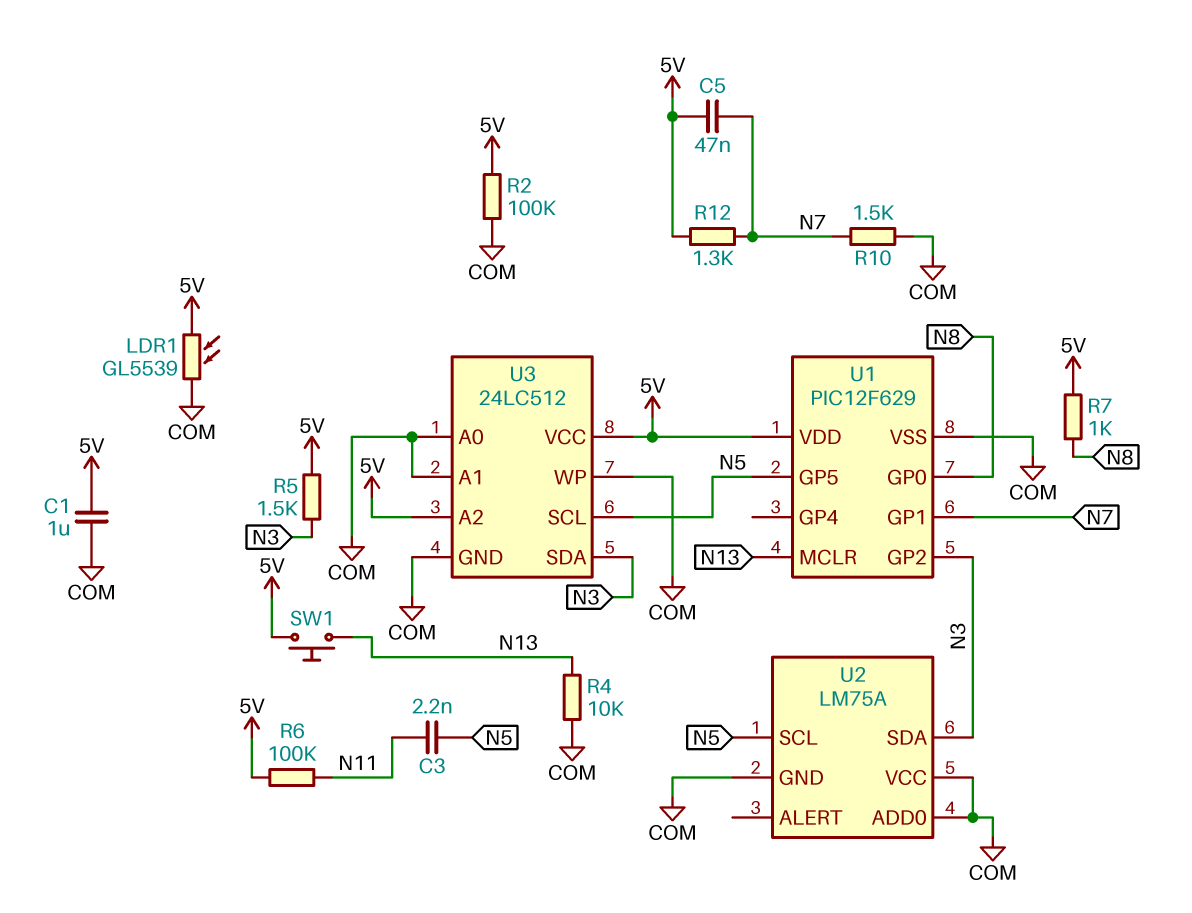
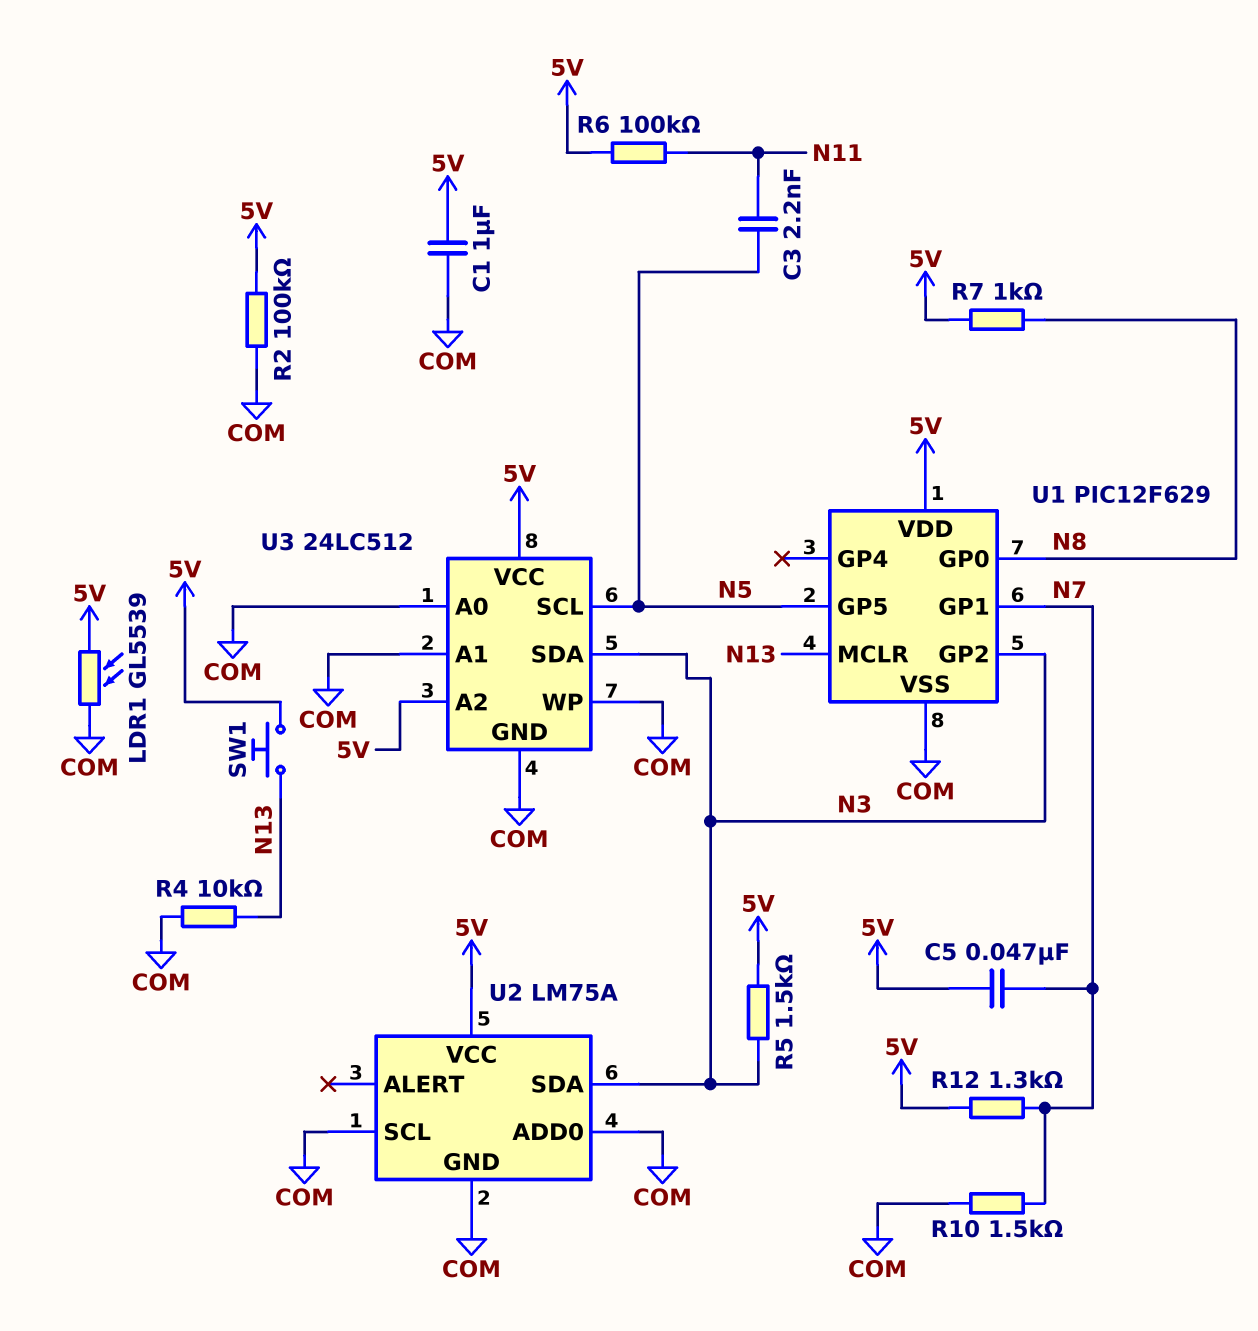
U2 pin SCL: N5 -> COM
U2 pin VCC: COM -> 5V

